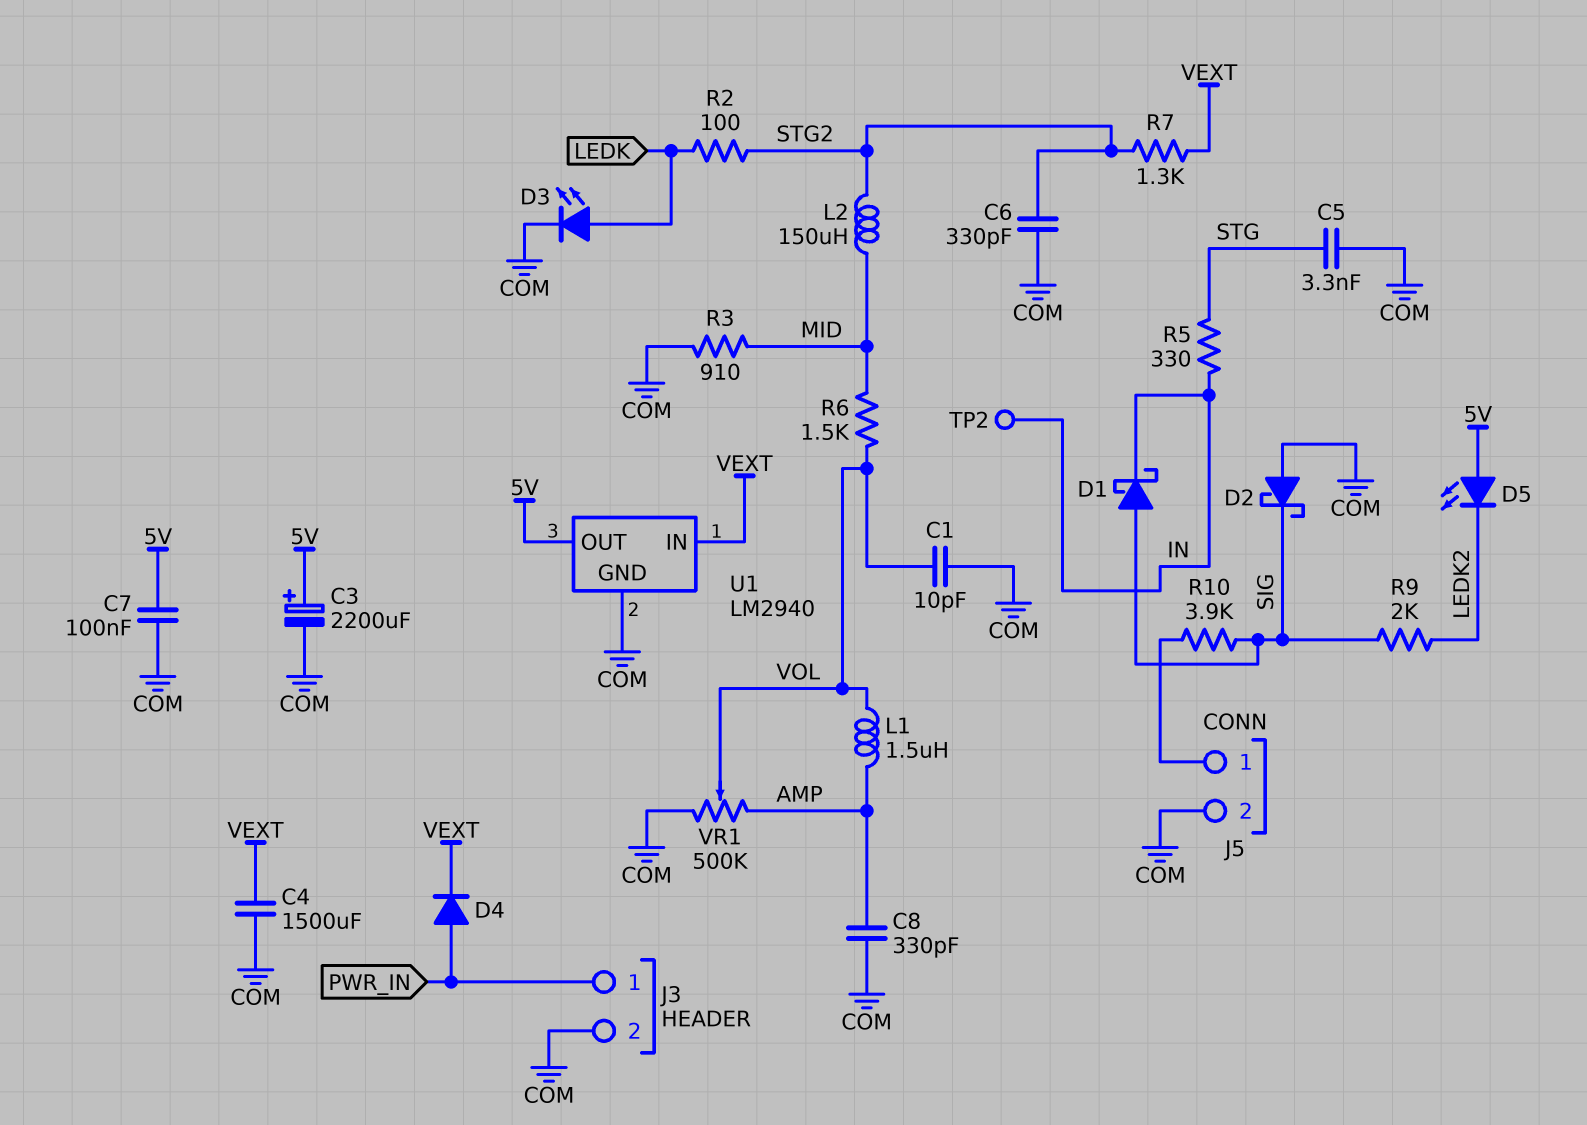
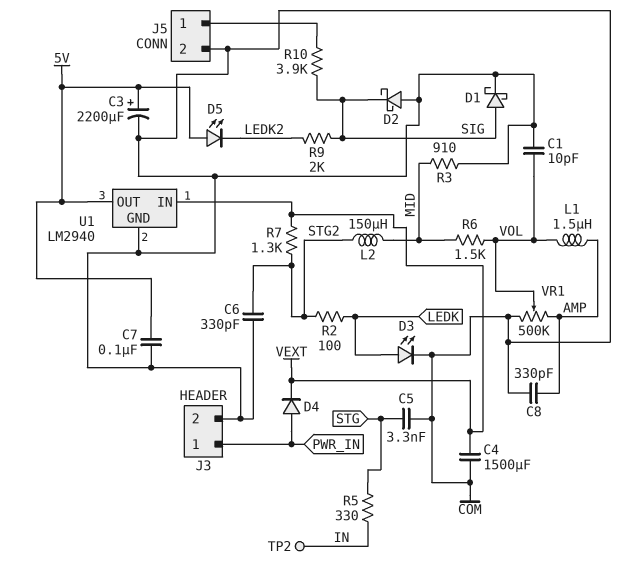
D1: schottky (A SIG, K IN) -> schottky (A SIG, K COM)

